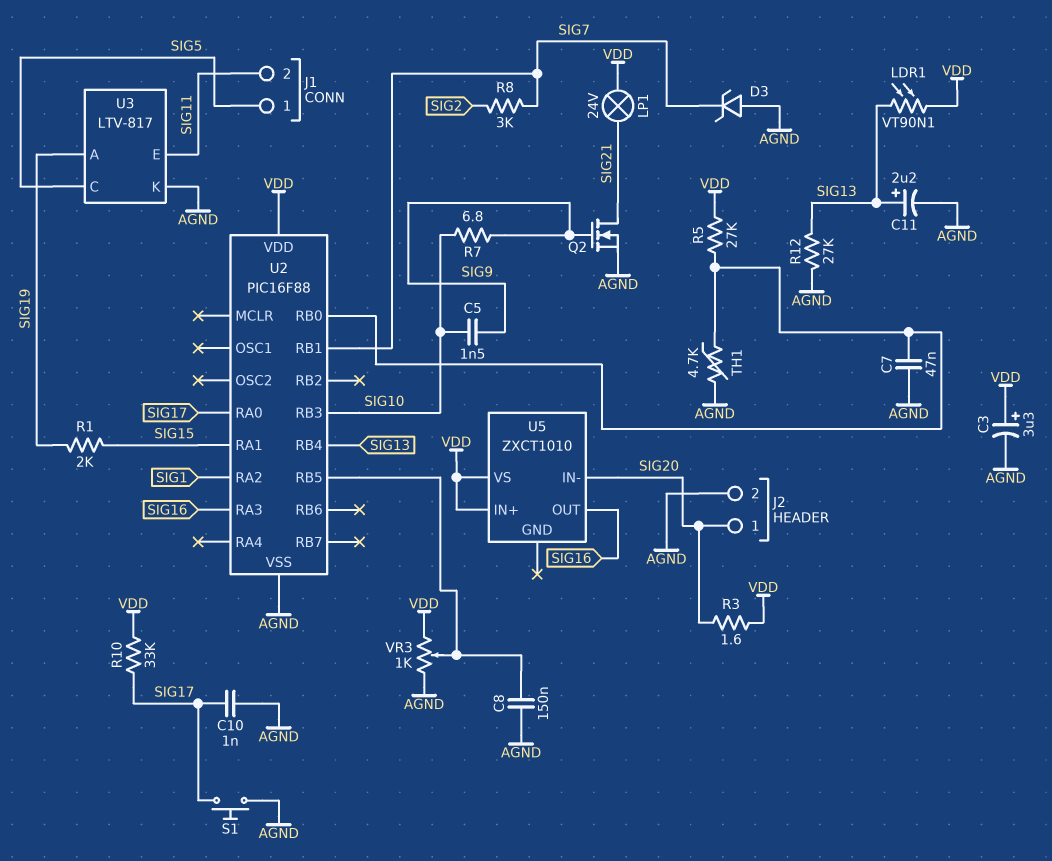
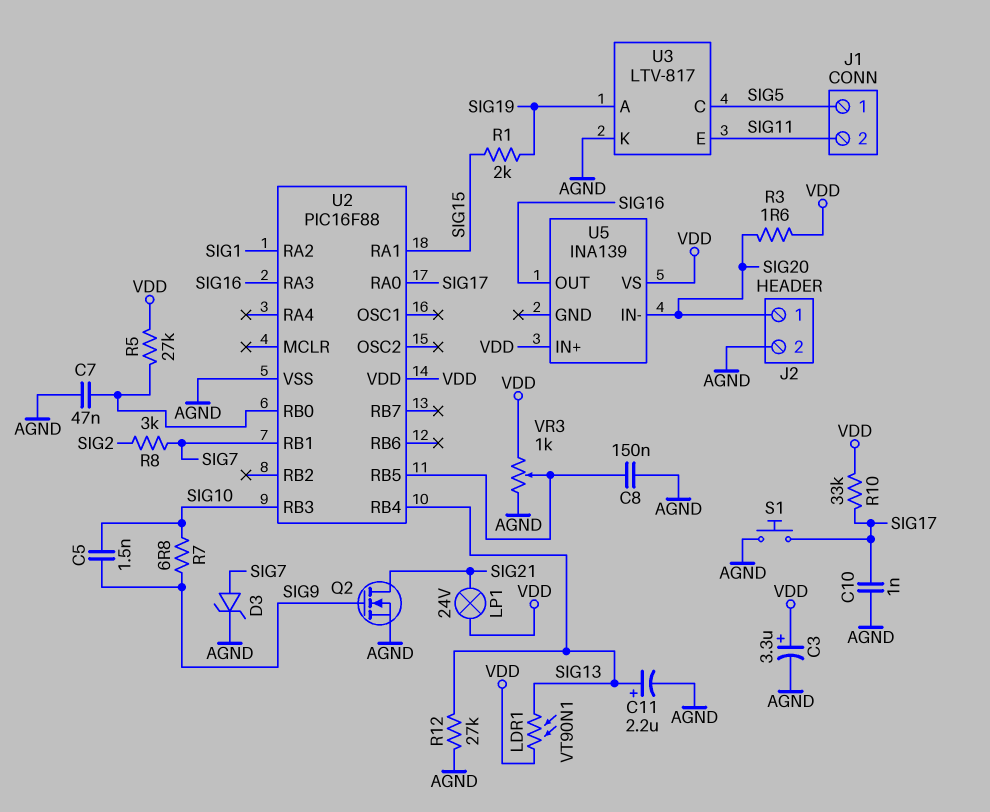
D3: zener (A AGND, K SIG7) -> zener (A SIG7, K AGND)
TH1: 4.7k (AGND, U2/RB0) -> none
U5: ZXCT1010 -> INA139

